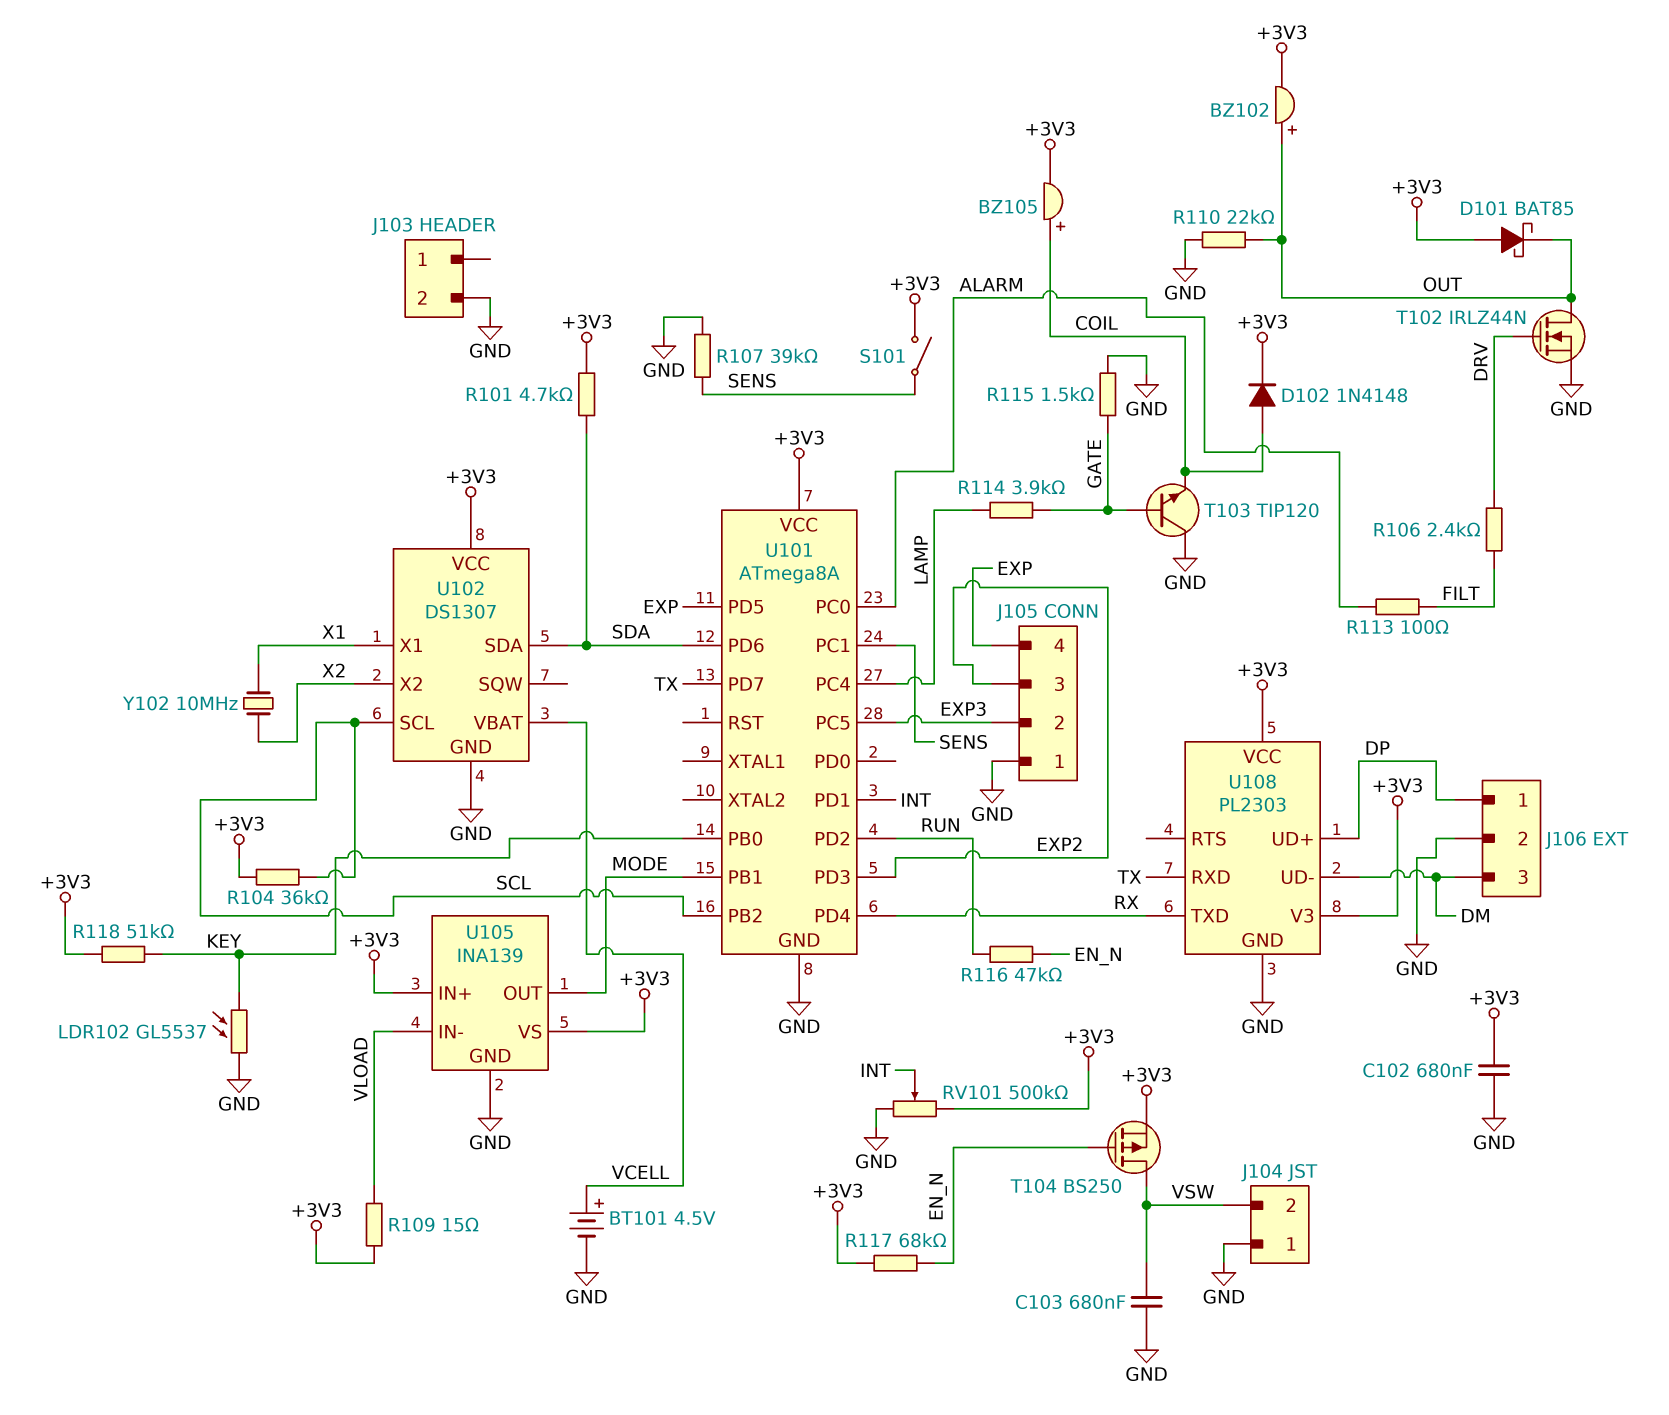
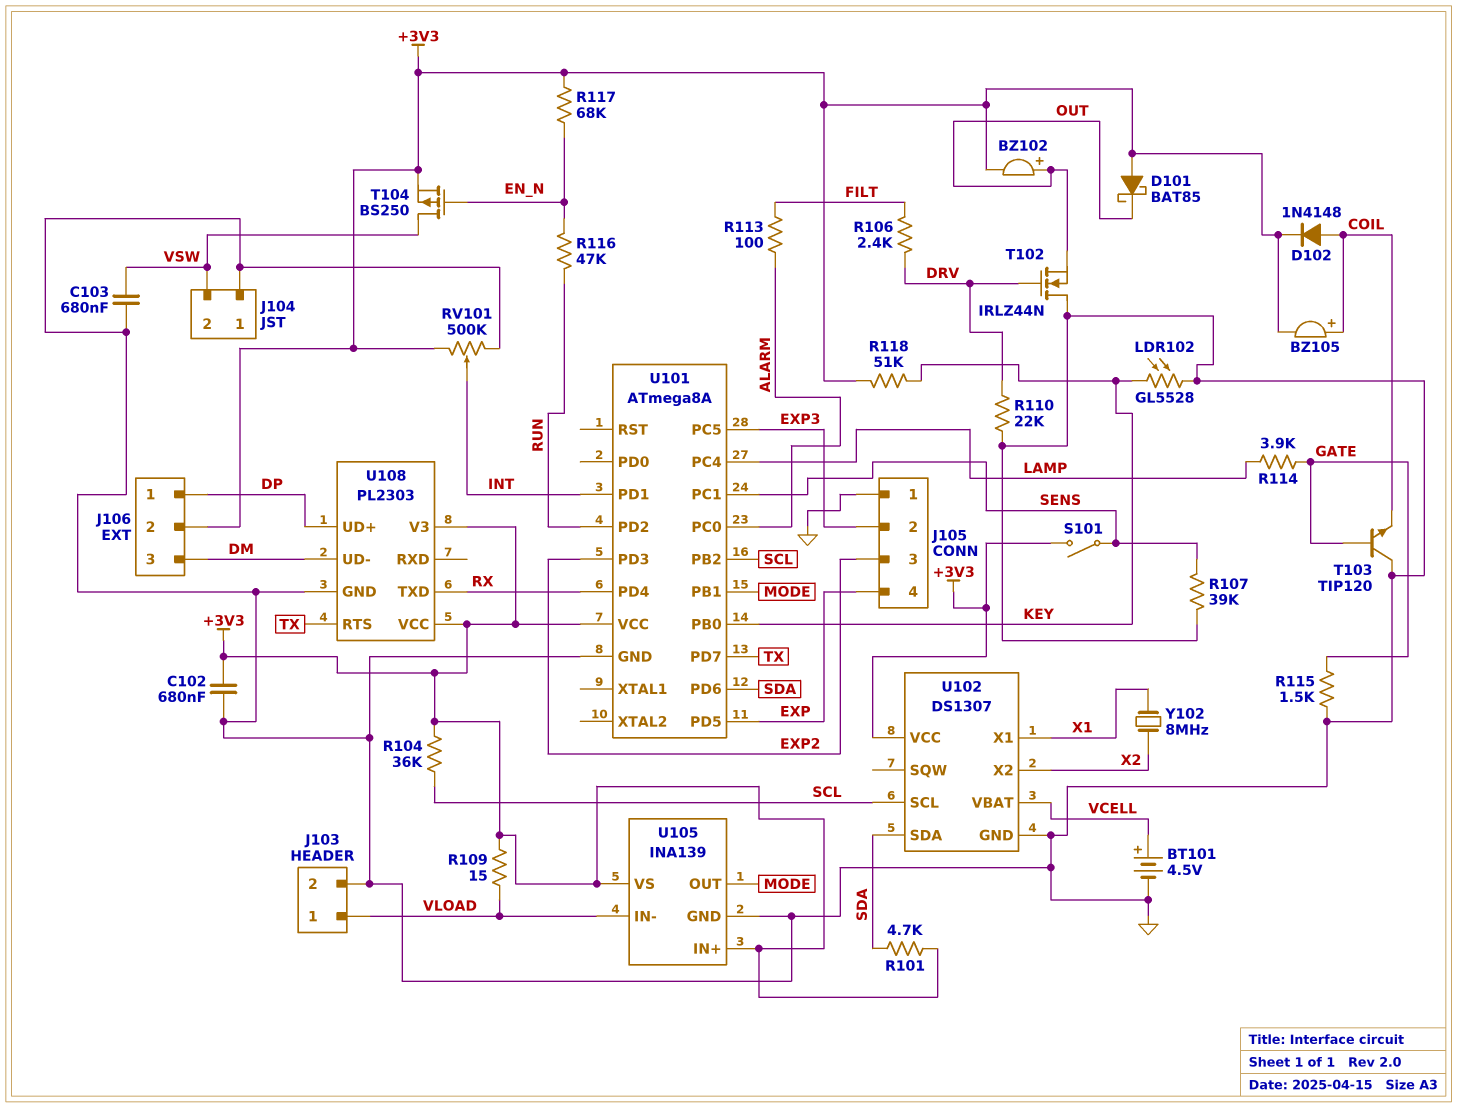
J103 pin 1: none -> VLOAD
J106 pin 2: GND -> +3V3
LDR102: GL5537 (GND, KEY) -> GL5528 (GND, KEY)
R110: 22k (GND, OUT) -> 22k (DRV, GND)
T102: NMOS IRLZ44N (G DRV, D OUT, S GND) -> NMOS IRLZ44N (G DRV, D GND, S OUT)
U108 pin RTS: none -> TX
U108 pin RXD: TX -> none
Y102: 10MHz (X1, X2) -> 8MHz (X1, X2)

